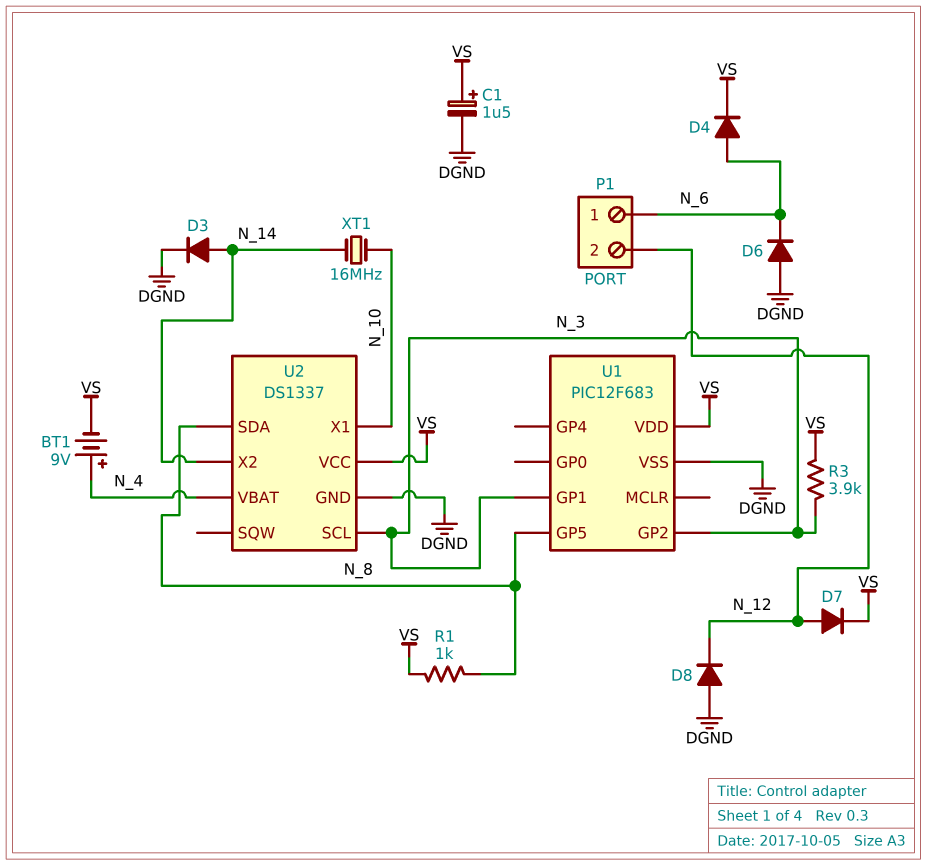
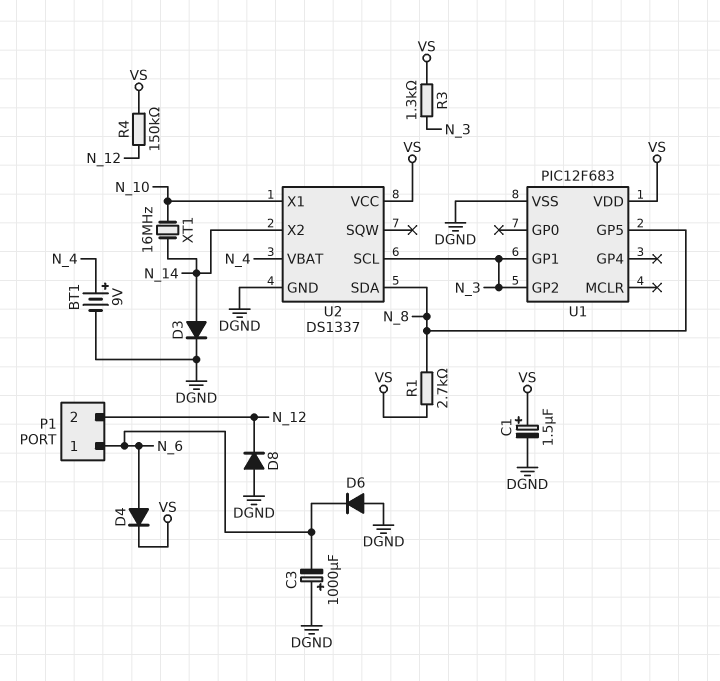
BT1: 9V (plus N_4, minus VS) -> 9V (plus N_4, minus DGND)
C3: none -> 1000uF (plus DGND, minus N_6)
D7: diode (A N_12, K VS) -> none
R1: 1k (N_8, VS) -> 2.7k (N_8, VS)
R3: 3.9k (N_3, VS) -> 1.3k (N_3, VS)
R4: none -> 150k (N_12, VS)

